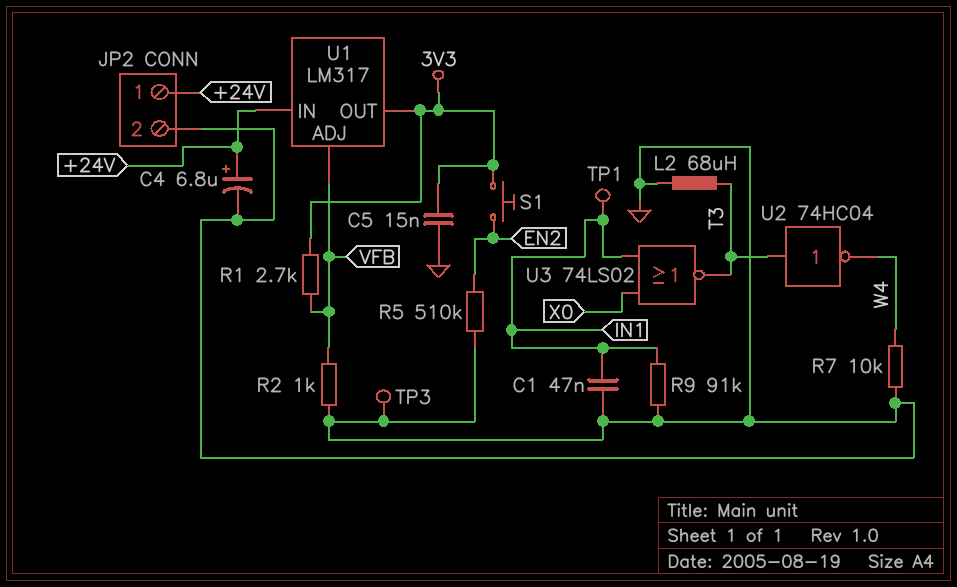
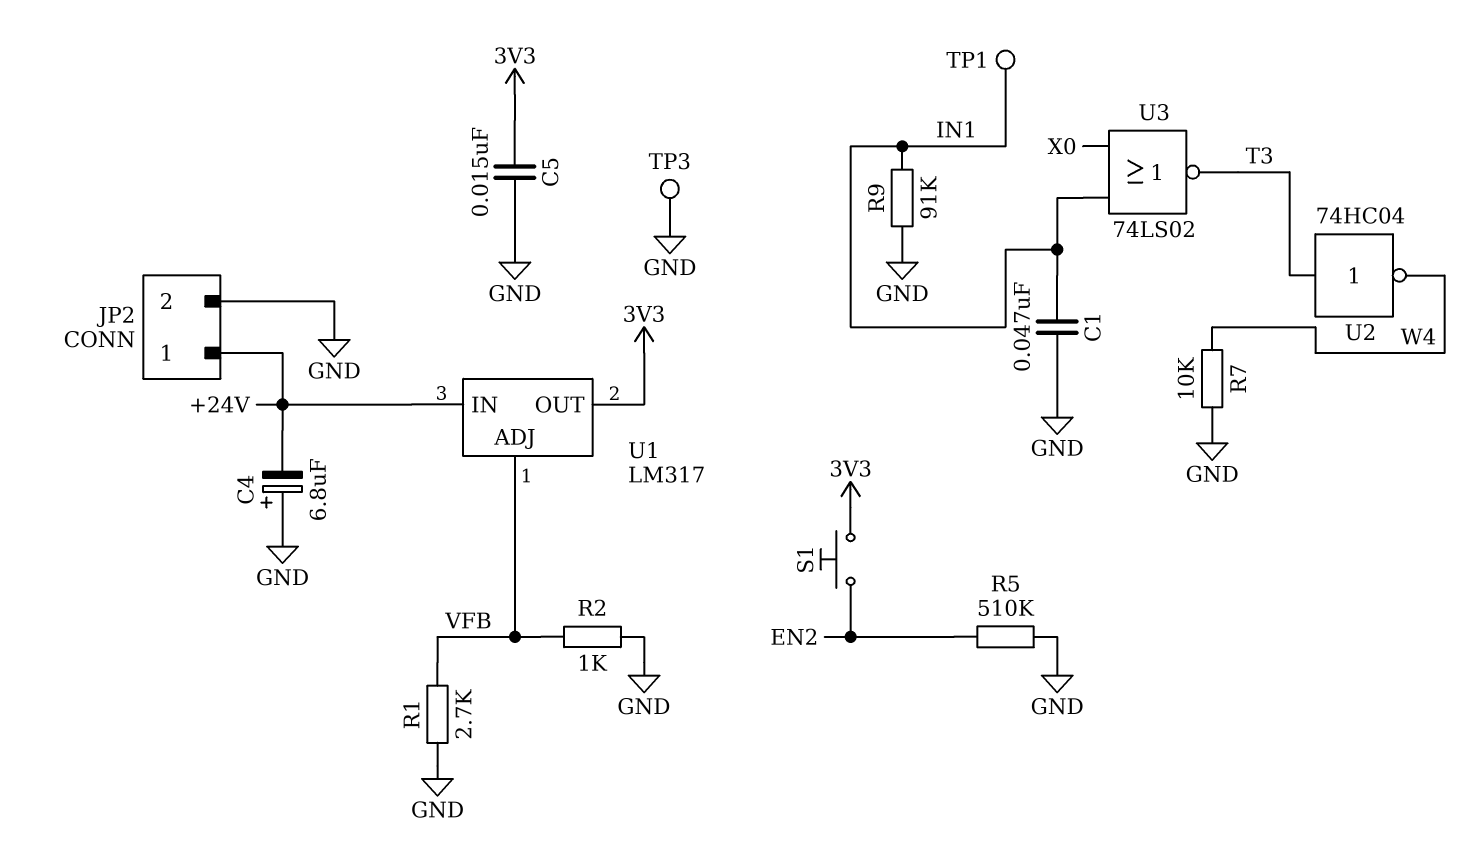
C4: 6.8uF (plus +24V, minus GND) -> 6.8uF (plus GND, minus +24V)
L2: 68uH (GND, T3) -> none
R1: 2.7k (3V3, VFB) -> 2.7k (GND, VFB)

